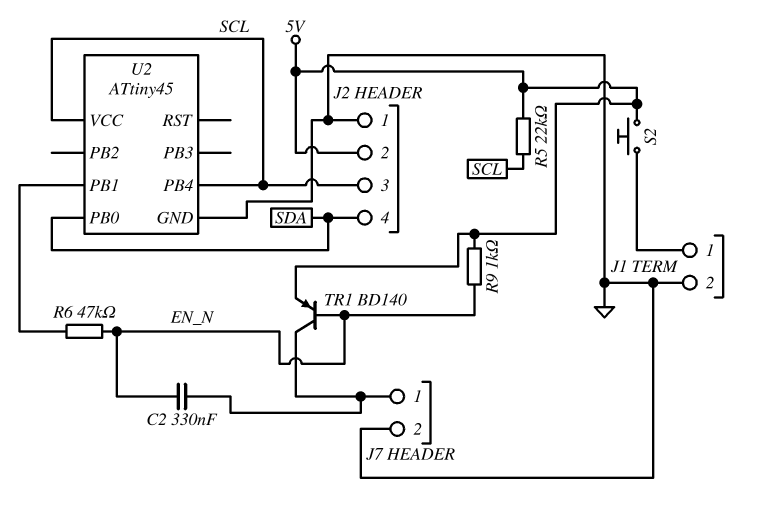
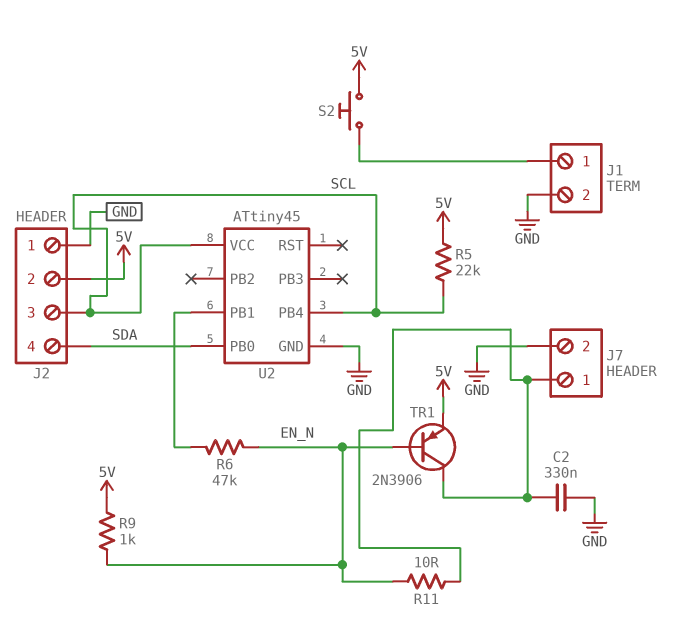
C2: 330nF (EN_N, J7/1) -> 330nF (GND, J7/1)
R11: none -> 10 (EN_N, J7/1)
TR1: PNP BD140 (B EN_N, C J7/1, E 5V) -> PNP 2N3906 (B EN_N, C J7/1, E 5V)

